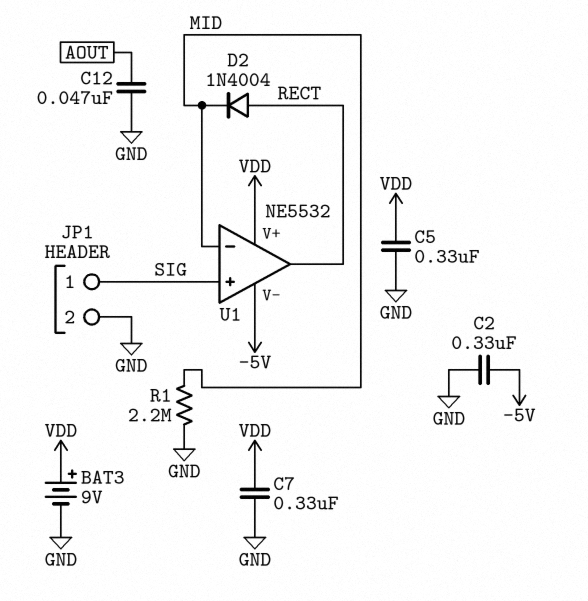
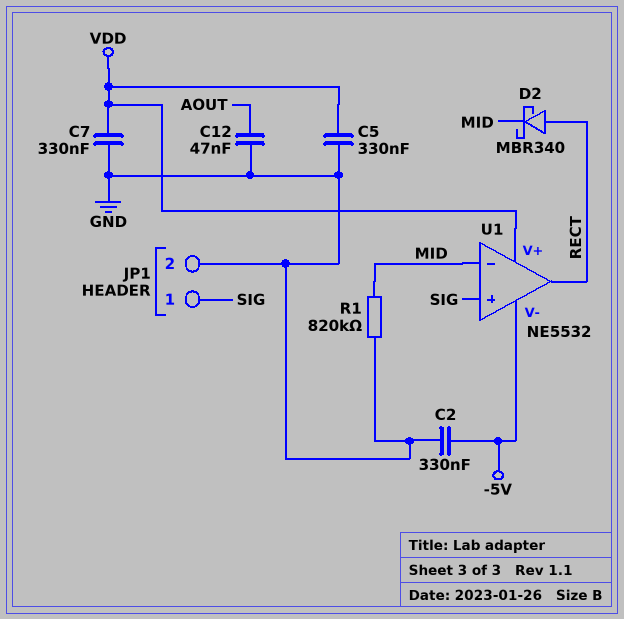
BAT3: 9V (plus VDD, minus GND) -> none
D2: diode 1N4004 (A RECT, K MID) -> schottky MBR340 (A RECT, K MID)
R1: 2.2M (GND, MID) -> 820k (GND, MID)

